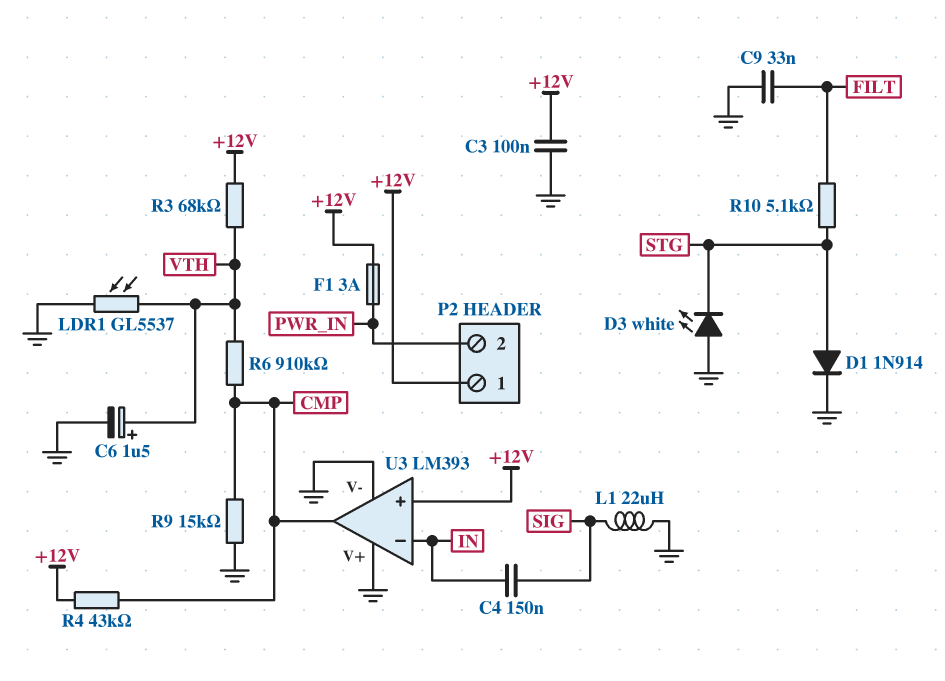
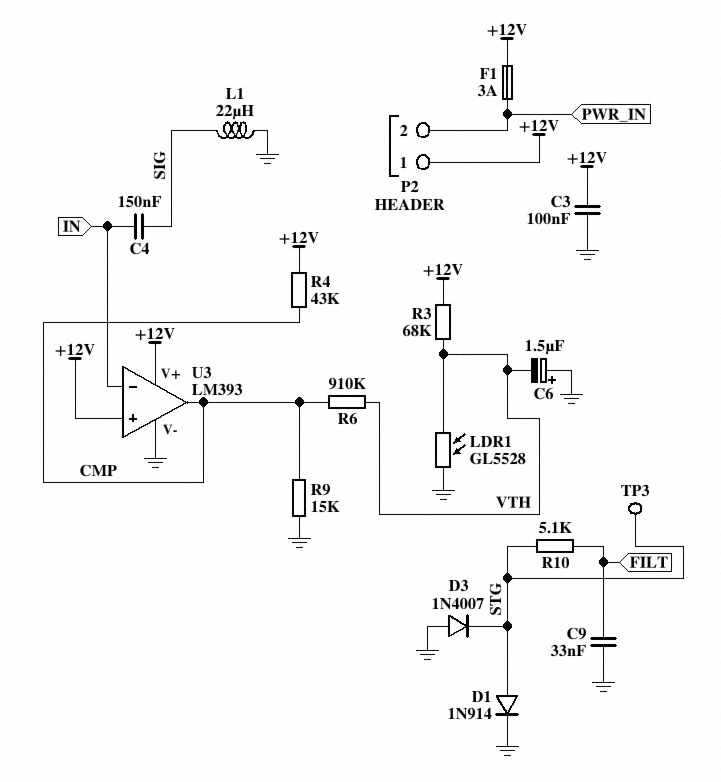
C6: 1.5uF (plus VTH, minus GND) -> 1.5uF (plus GND, minus VTH)
D3: LED white (A GND, K STG) -> diode 1N4007 (A GND, K STG)
LDR1: GL5537 (GND, VTH) -> GL5528 (GND, VTH)
TP3: none -> test point (STG)
U3 pin V+: GND -> +12V

